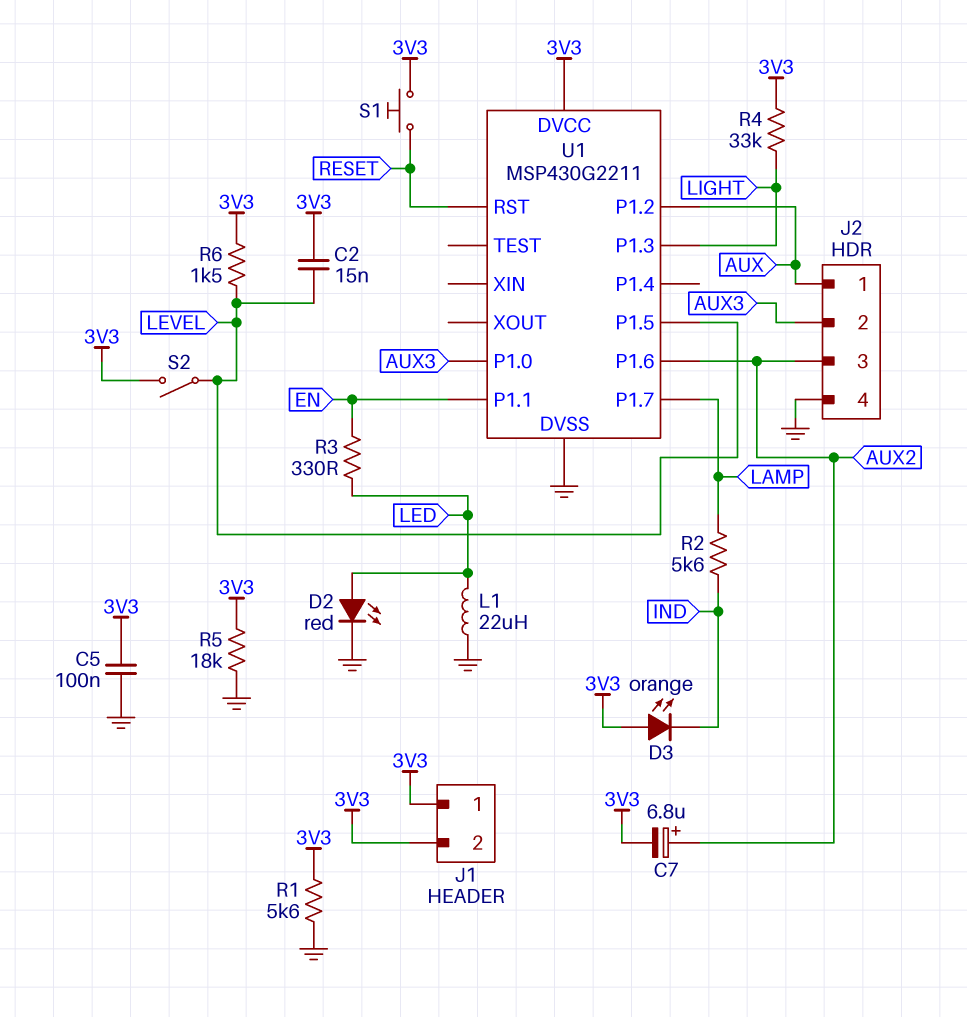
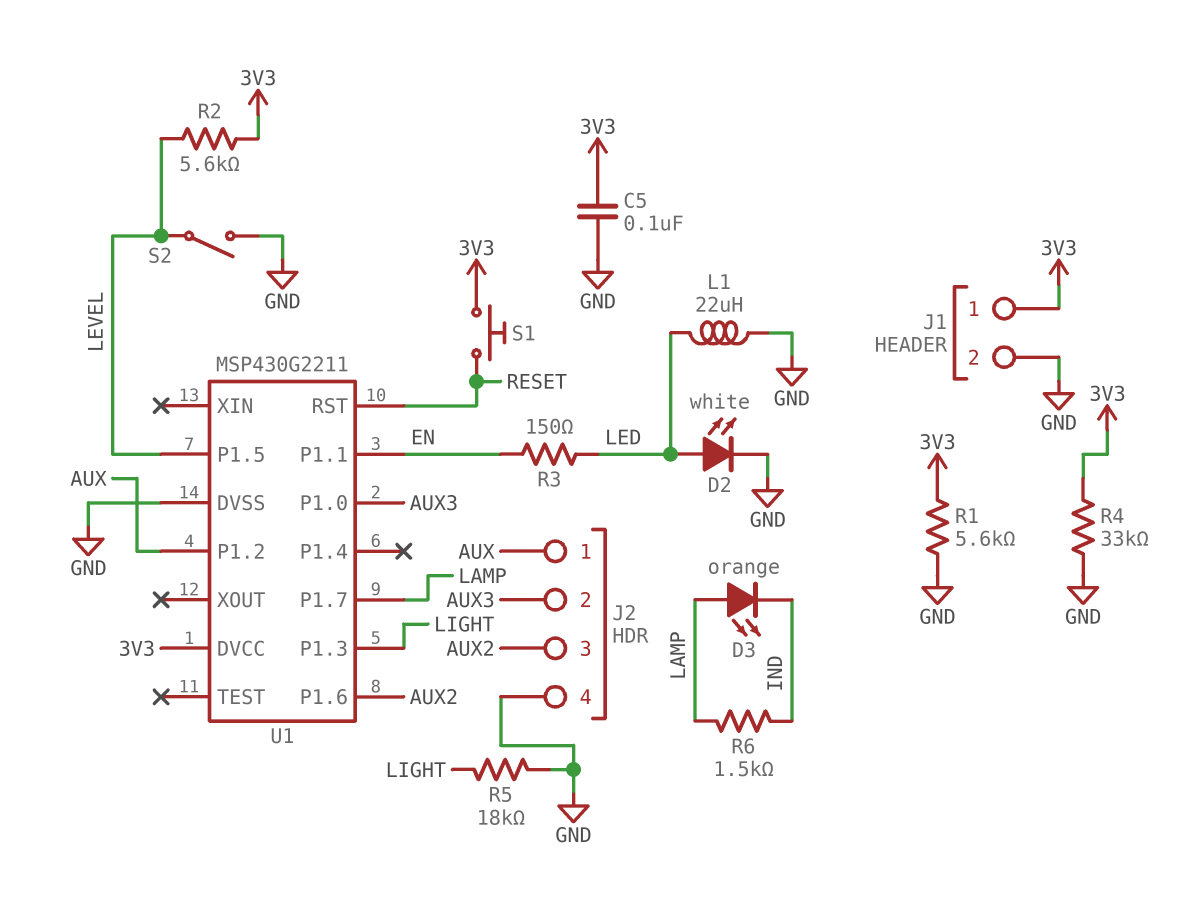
C2: 15nF (3V3, LEVEL) -> none
C7: 6.8uF (plus AUX2, minus 3V3) -> none
D2: LED red (A LED, K GND) -> LED white (A LED, K GND)
D3: LED orange (A 3V3, K IND) -> LED orange (A LAMP, K IND)
J1 pin 2: 3V3 -> GND
R2: 5.6k (IND, LAMP) -> 5.6k (3V3, LEVEL)
R3: 330 (EN, LED) -> 150 (EN, LED)
R4: 33k (3V3, LIGHT) -> 33k (3V3, GND)
R5: 18k (3V3, GND) -> 18k (GND, LIGHT)
R6: 1.5k (3V3, LEVEL) -> 1.5k (IND, LAMP)
S2: switch (3V3, LEVEL) -> switch (GND, LEVEL)

